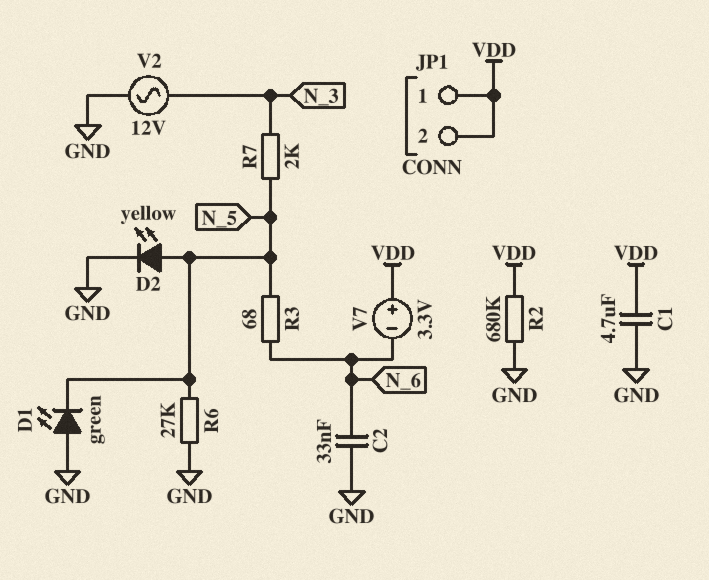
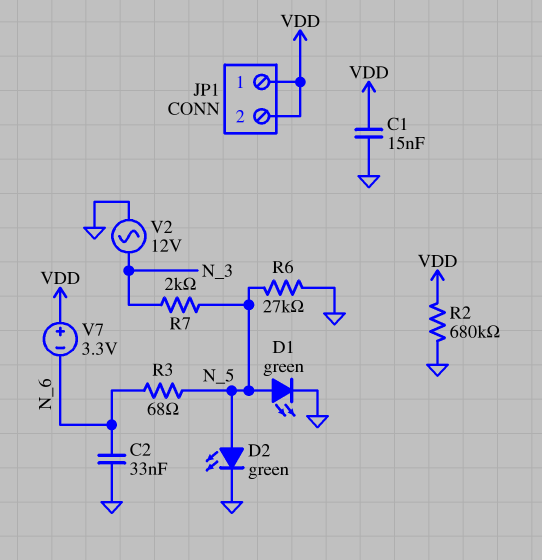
C1: 4.7uF (GND, VDD) -> 15nF (GND, VDD)
D1: LED green (A GND, K N_5) -> LED green (A N_5, K GND)
D2: LED yellow (A N_5, K GND) -> LED green (A N_5, K GND)

